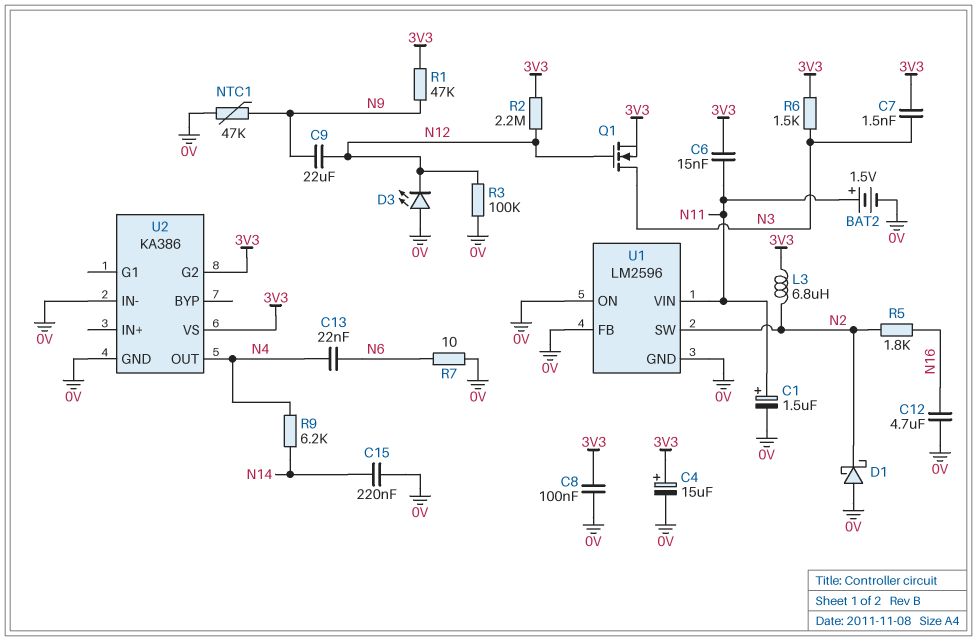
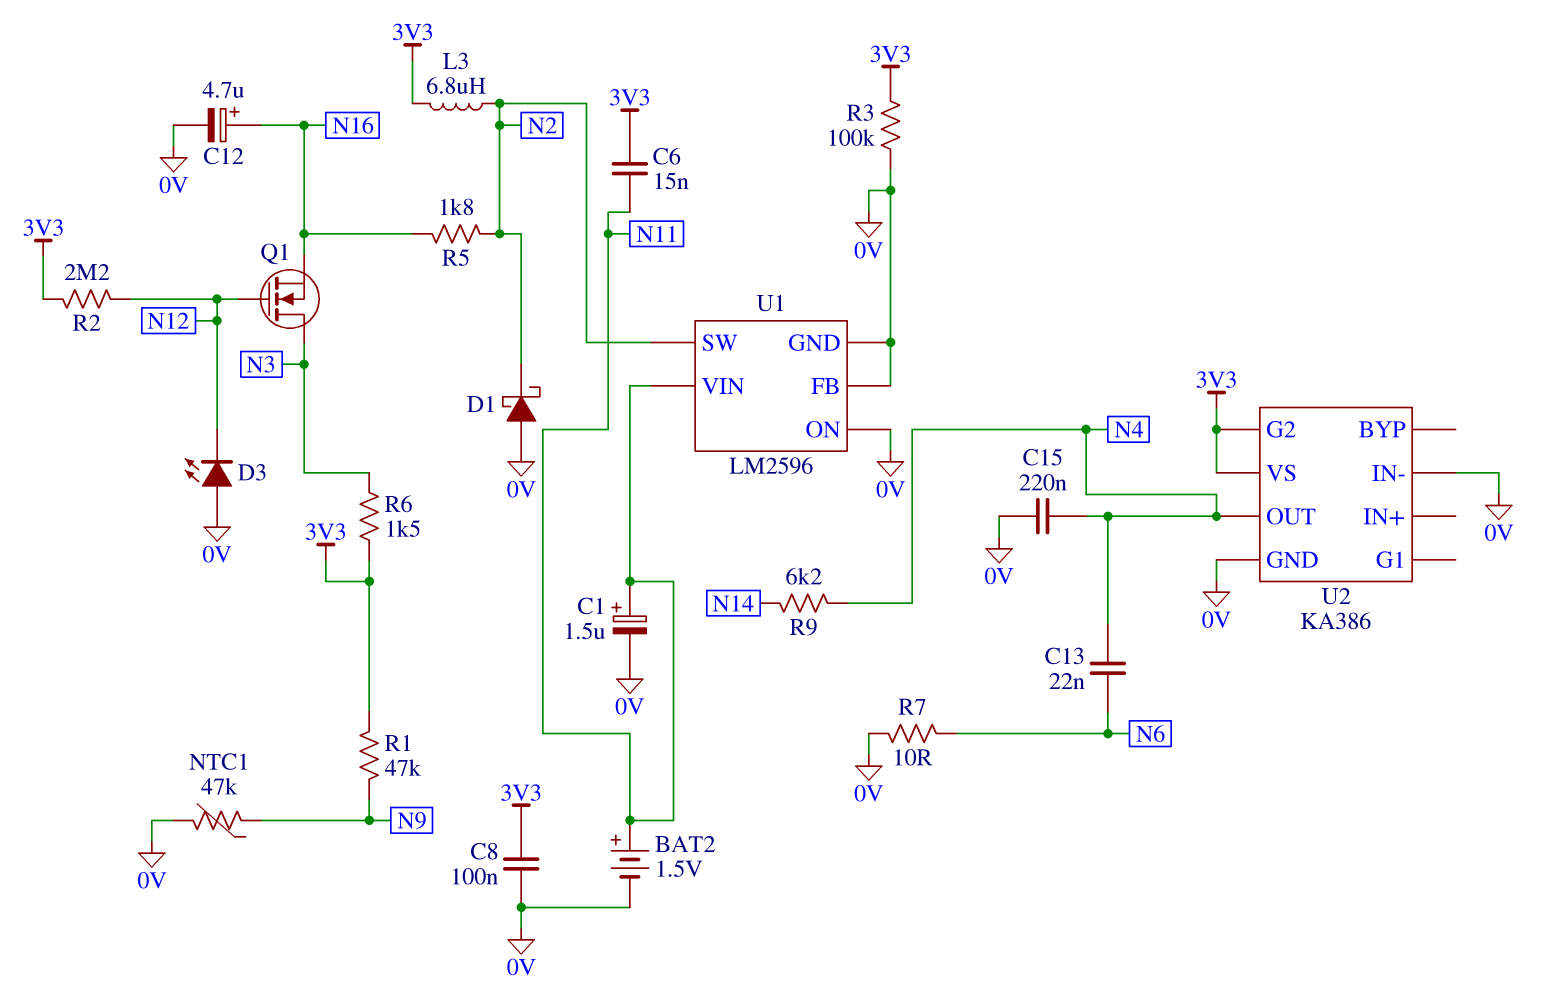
C4: 15uF (plus 3V3, minus 0V) -> none
C7: 1.5nF (3V3, N3) -> none
C9: 22uF (N9, N12) -> none
C12: 4.7uF (0V, N16) -> 4.7uF (plus N16, minus 0V)
C15: 220nF (0V, N14) -> 220nF (0V, N4)
Q1: NMOS (G N12, D N3, S 3V3) -> NMOS (G N12, D N3, S N16)
R3: 100k (0V, N12) -> 100k (0V, 3V3)

